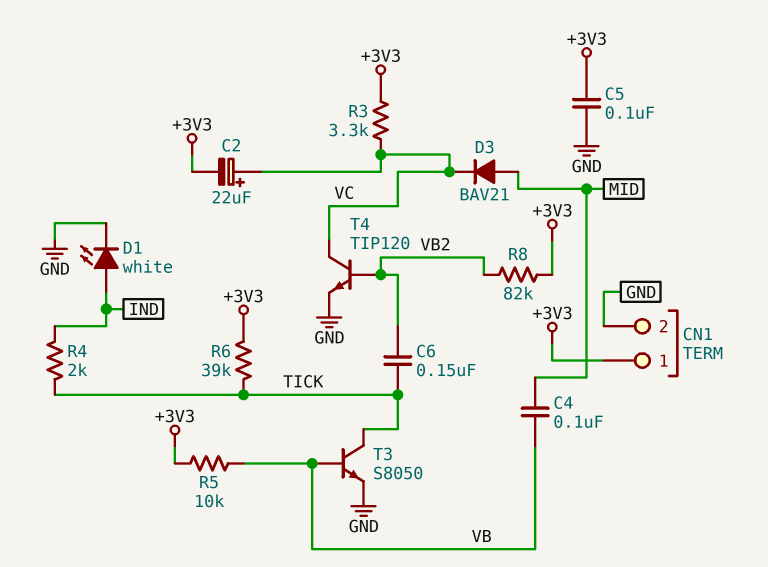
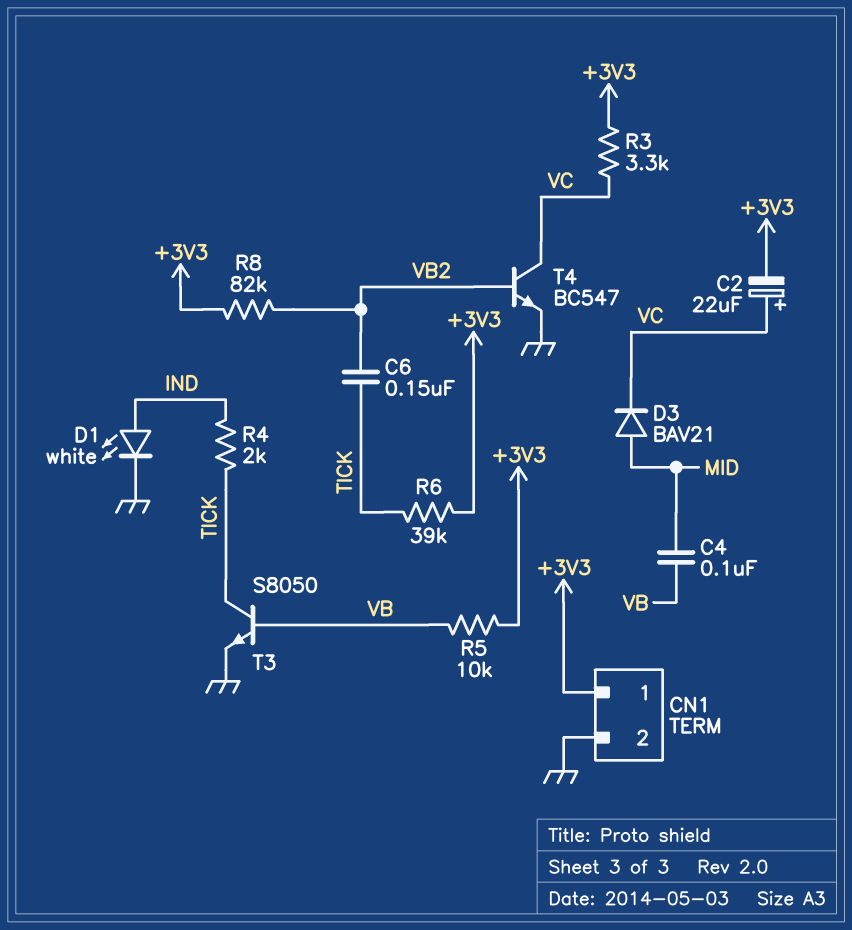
C5: 100nF (+3V3, GND) -> none
T4: NPN TIP120 (B VB2, C VC, E GND) -> NPN BC547 (B VB2, C VC, E GND)

